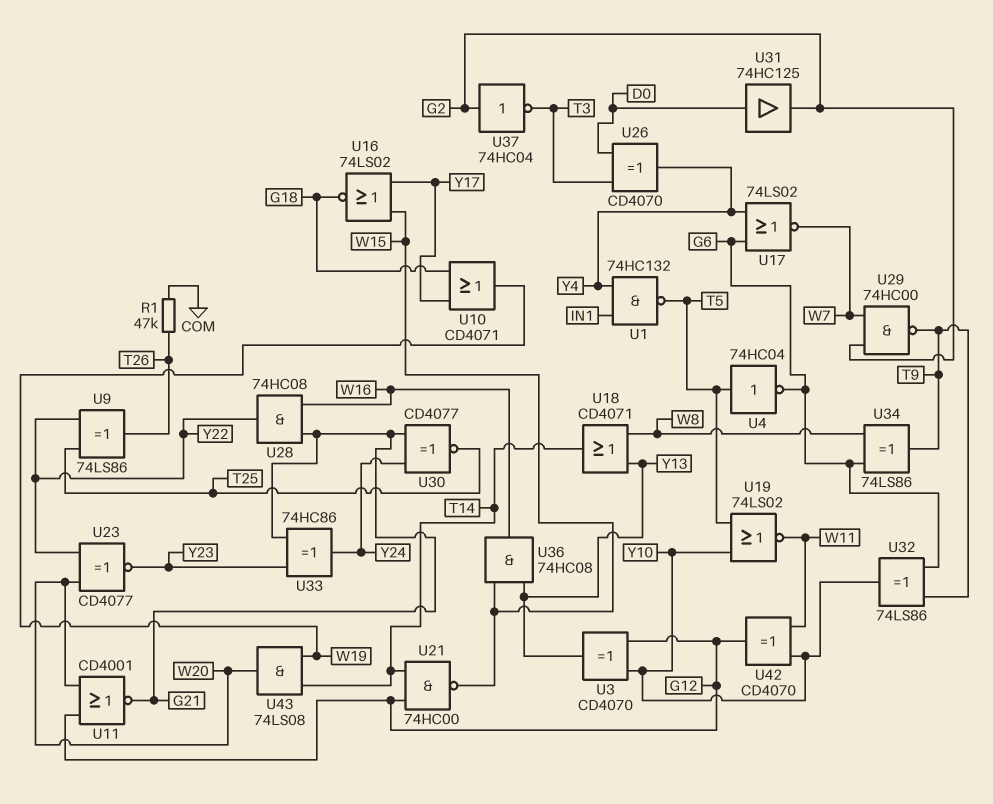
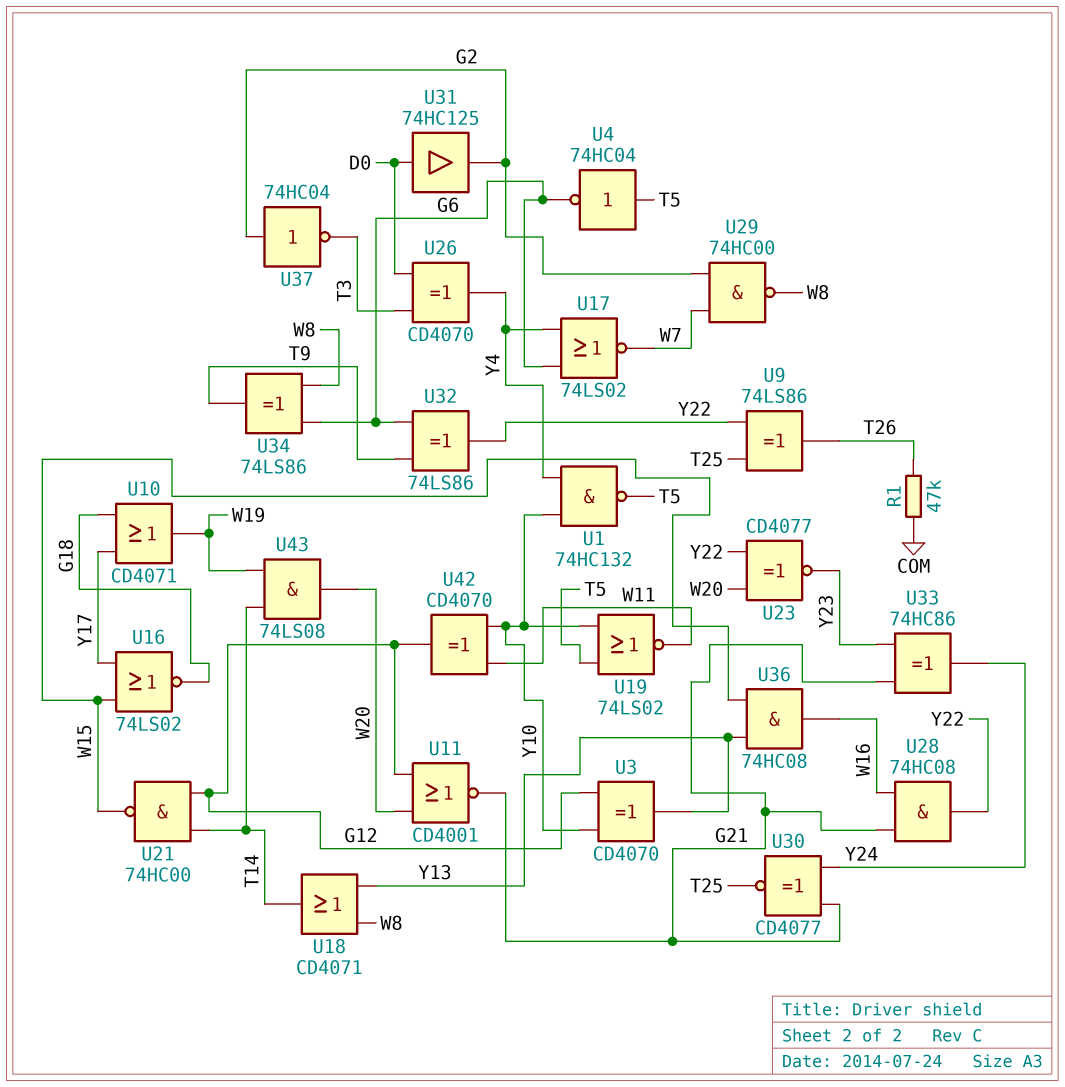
U1: NAND 74HC132 (in IN1, in Y4, out T5) -> NAND 74HC132 (in Y4, in Y10, out T5)
U29: NAND 74HC00 (in G2, in W7, out T9) -> NAND 74HC00 (in G2, in W7, out W8)
U32: XOR 74LS86 (in G6, in T9, out Y10) -> XOR 74LS86 (in G6, in T9, out Y22)

